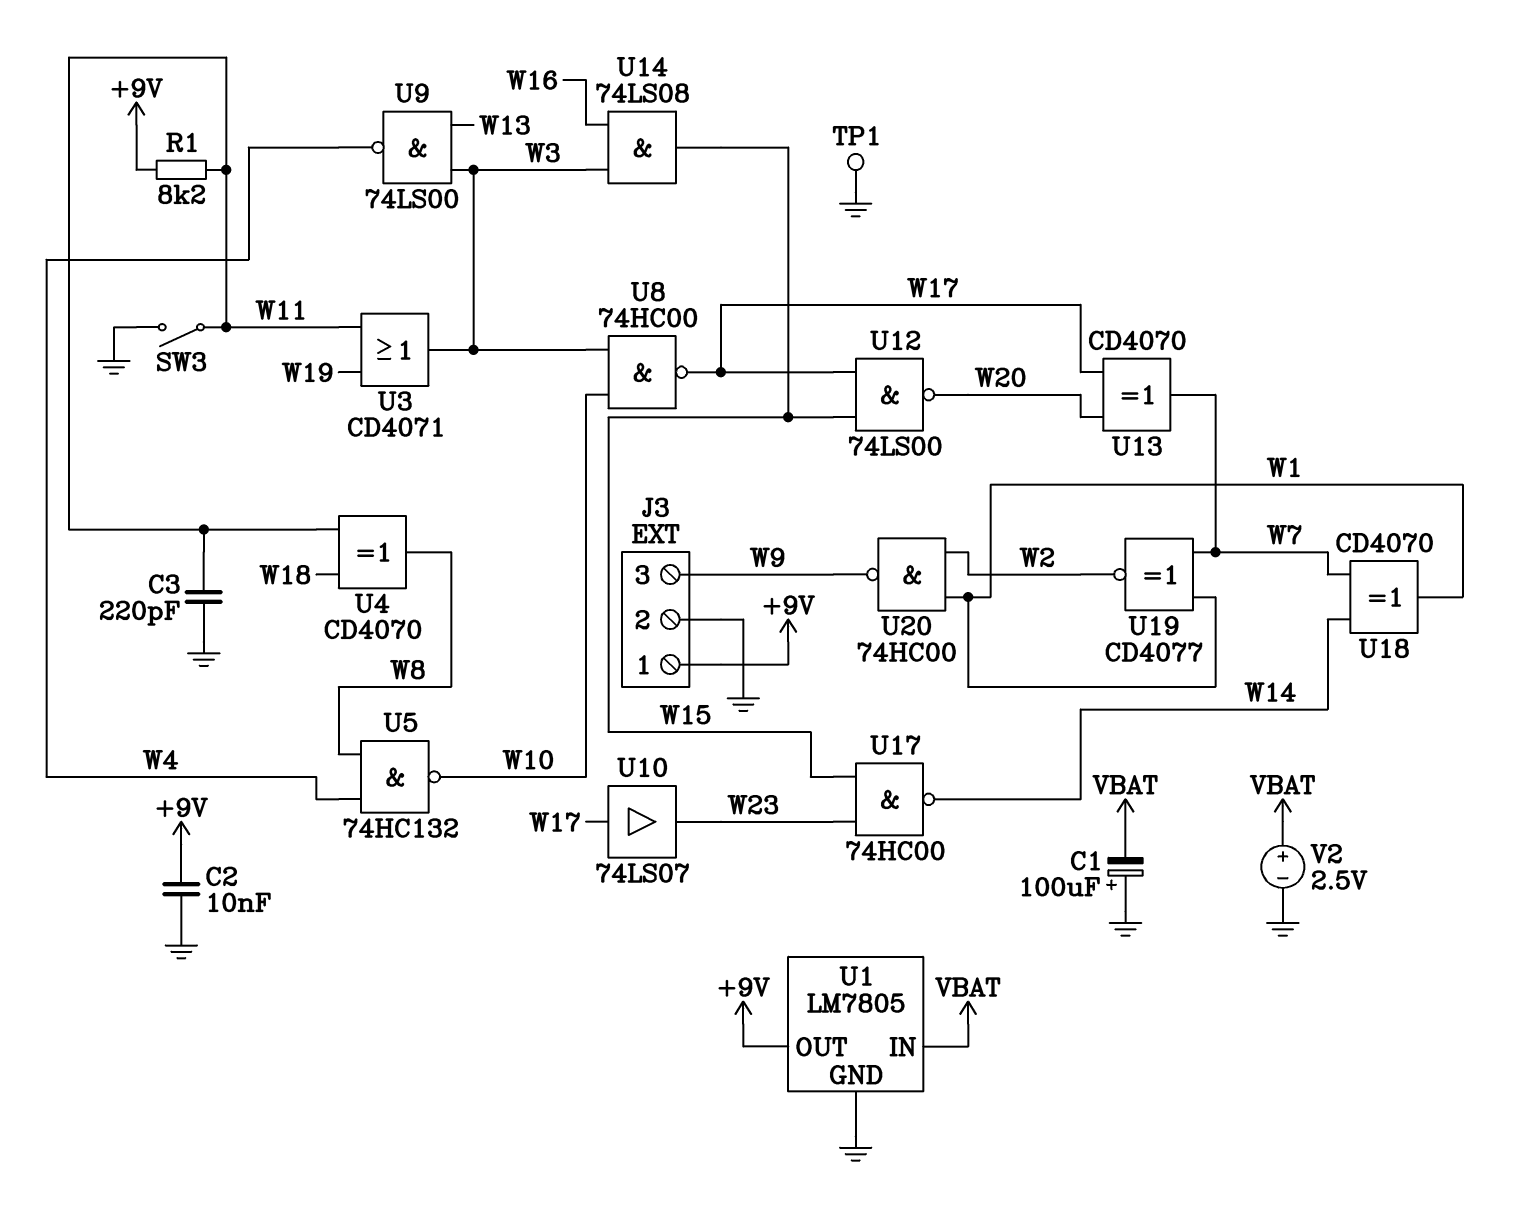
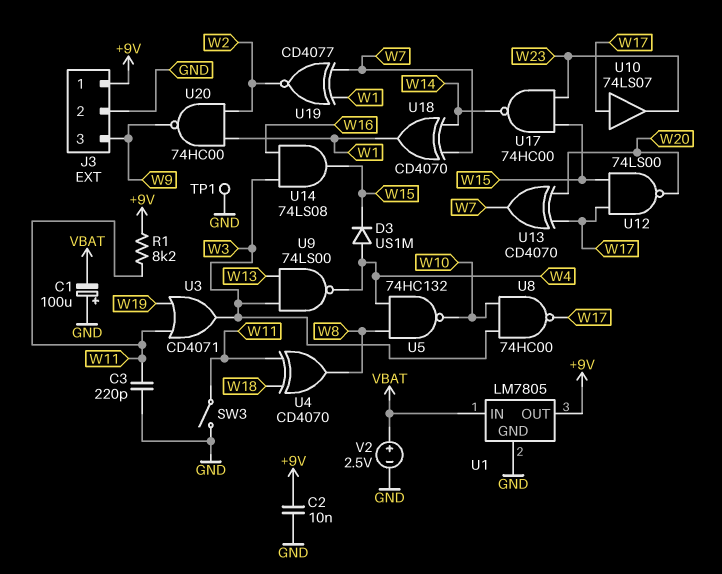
D3: none -> diode US1M (A W4, K W15)

